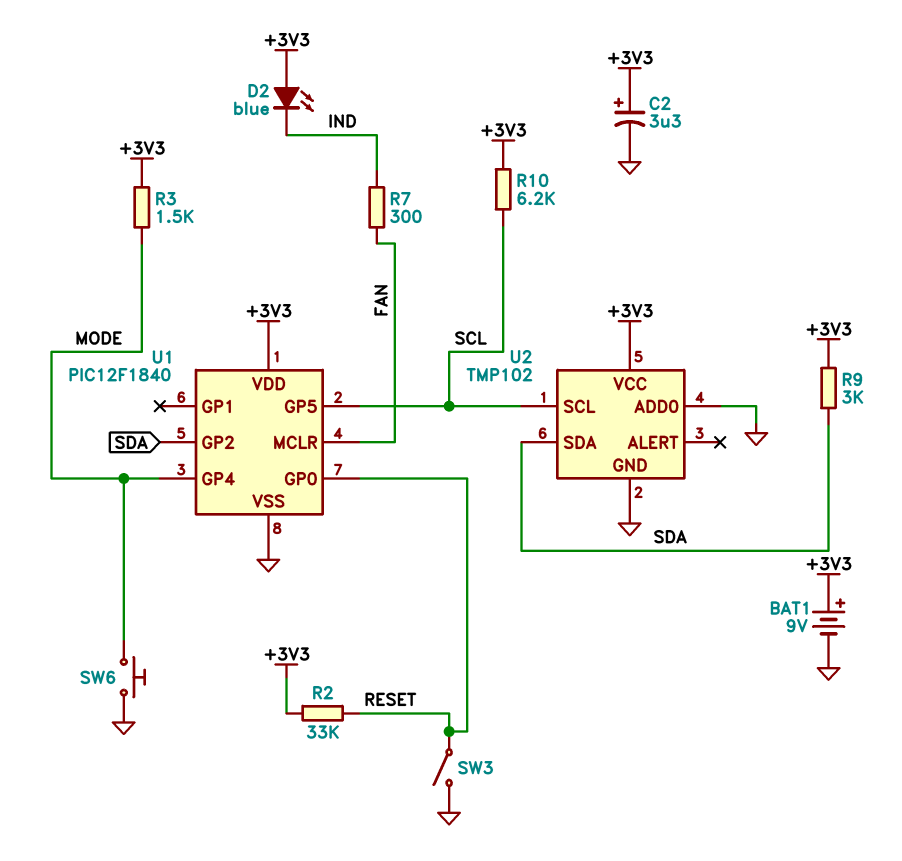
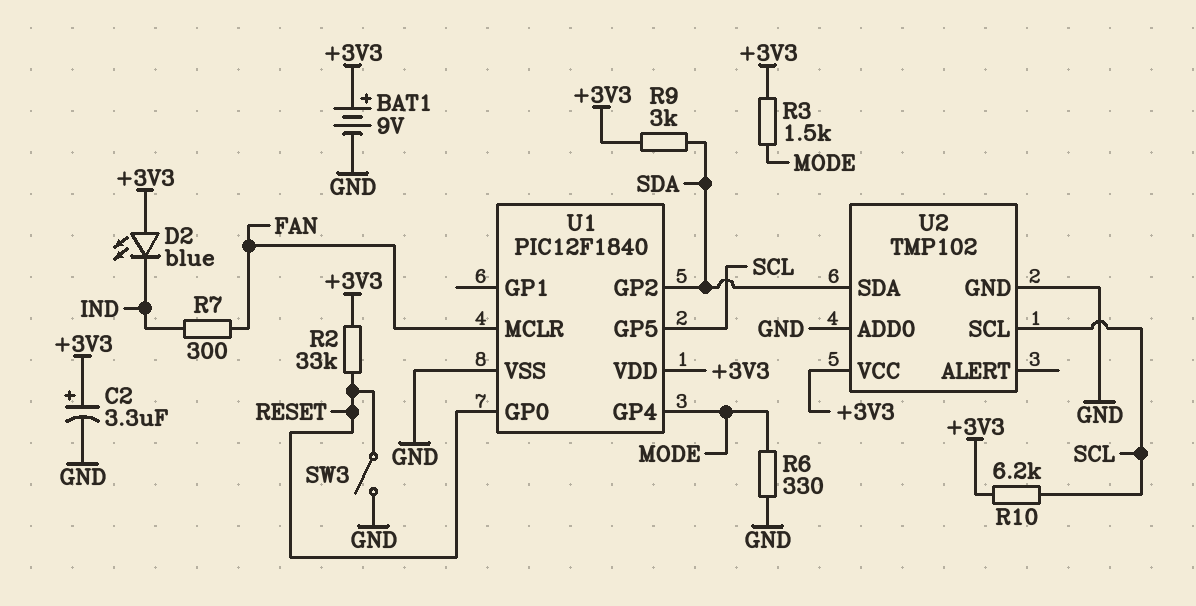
R6: none -> 330 (GND, MODE)
SW6: button (GND, MODE) -> none

